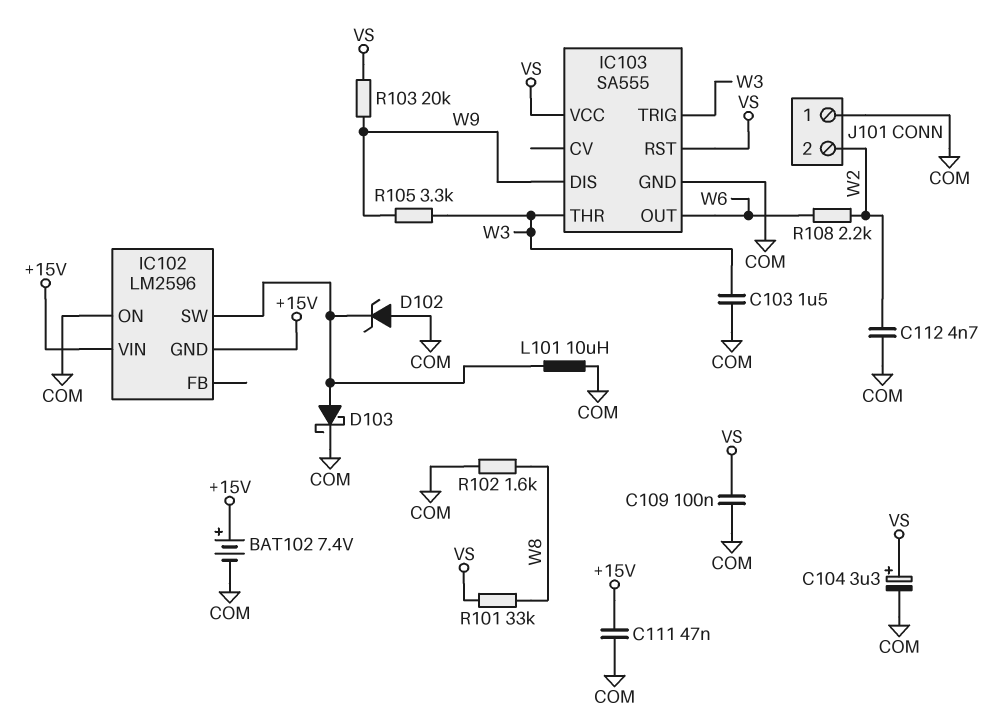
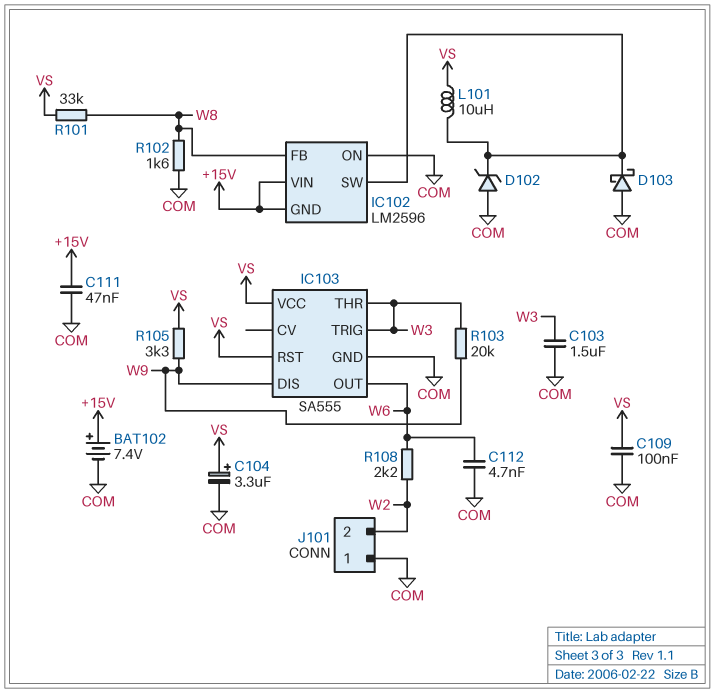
C112: 4.7nF (COM, W2) -> 4.7nF (COM, W6)
D103: schottky (A IC102/SW, K COM) -> schottky (A COM, K IC102/SW)
IC102 pin FB: none -> W8
L101: 10uH (COM, IC102/SW) -> 10uH (IC102/SW, VS)
R103: 20k (VS, W9) -> 20k (W3, W9)
R105: 3.3k (W3, W9) -> 3.3k (VS, W9)

